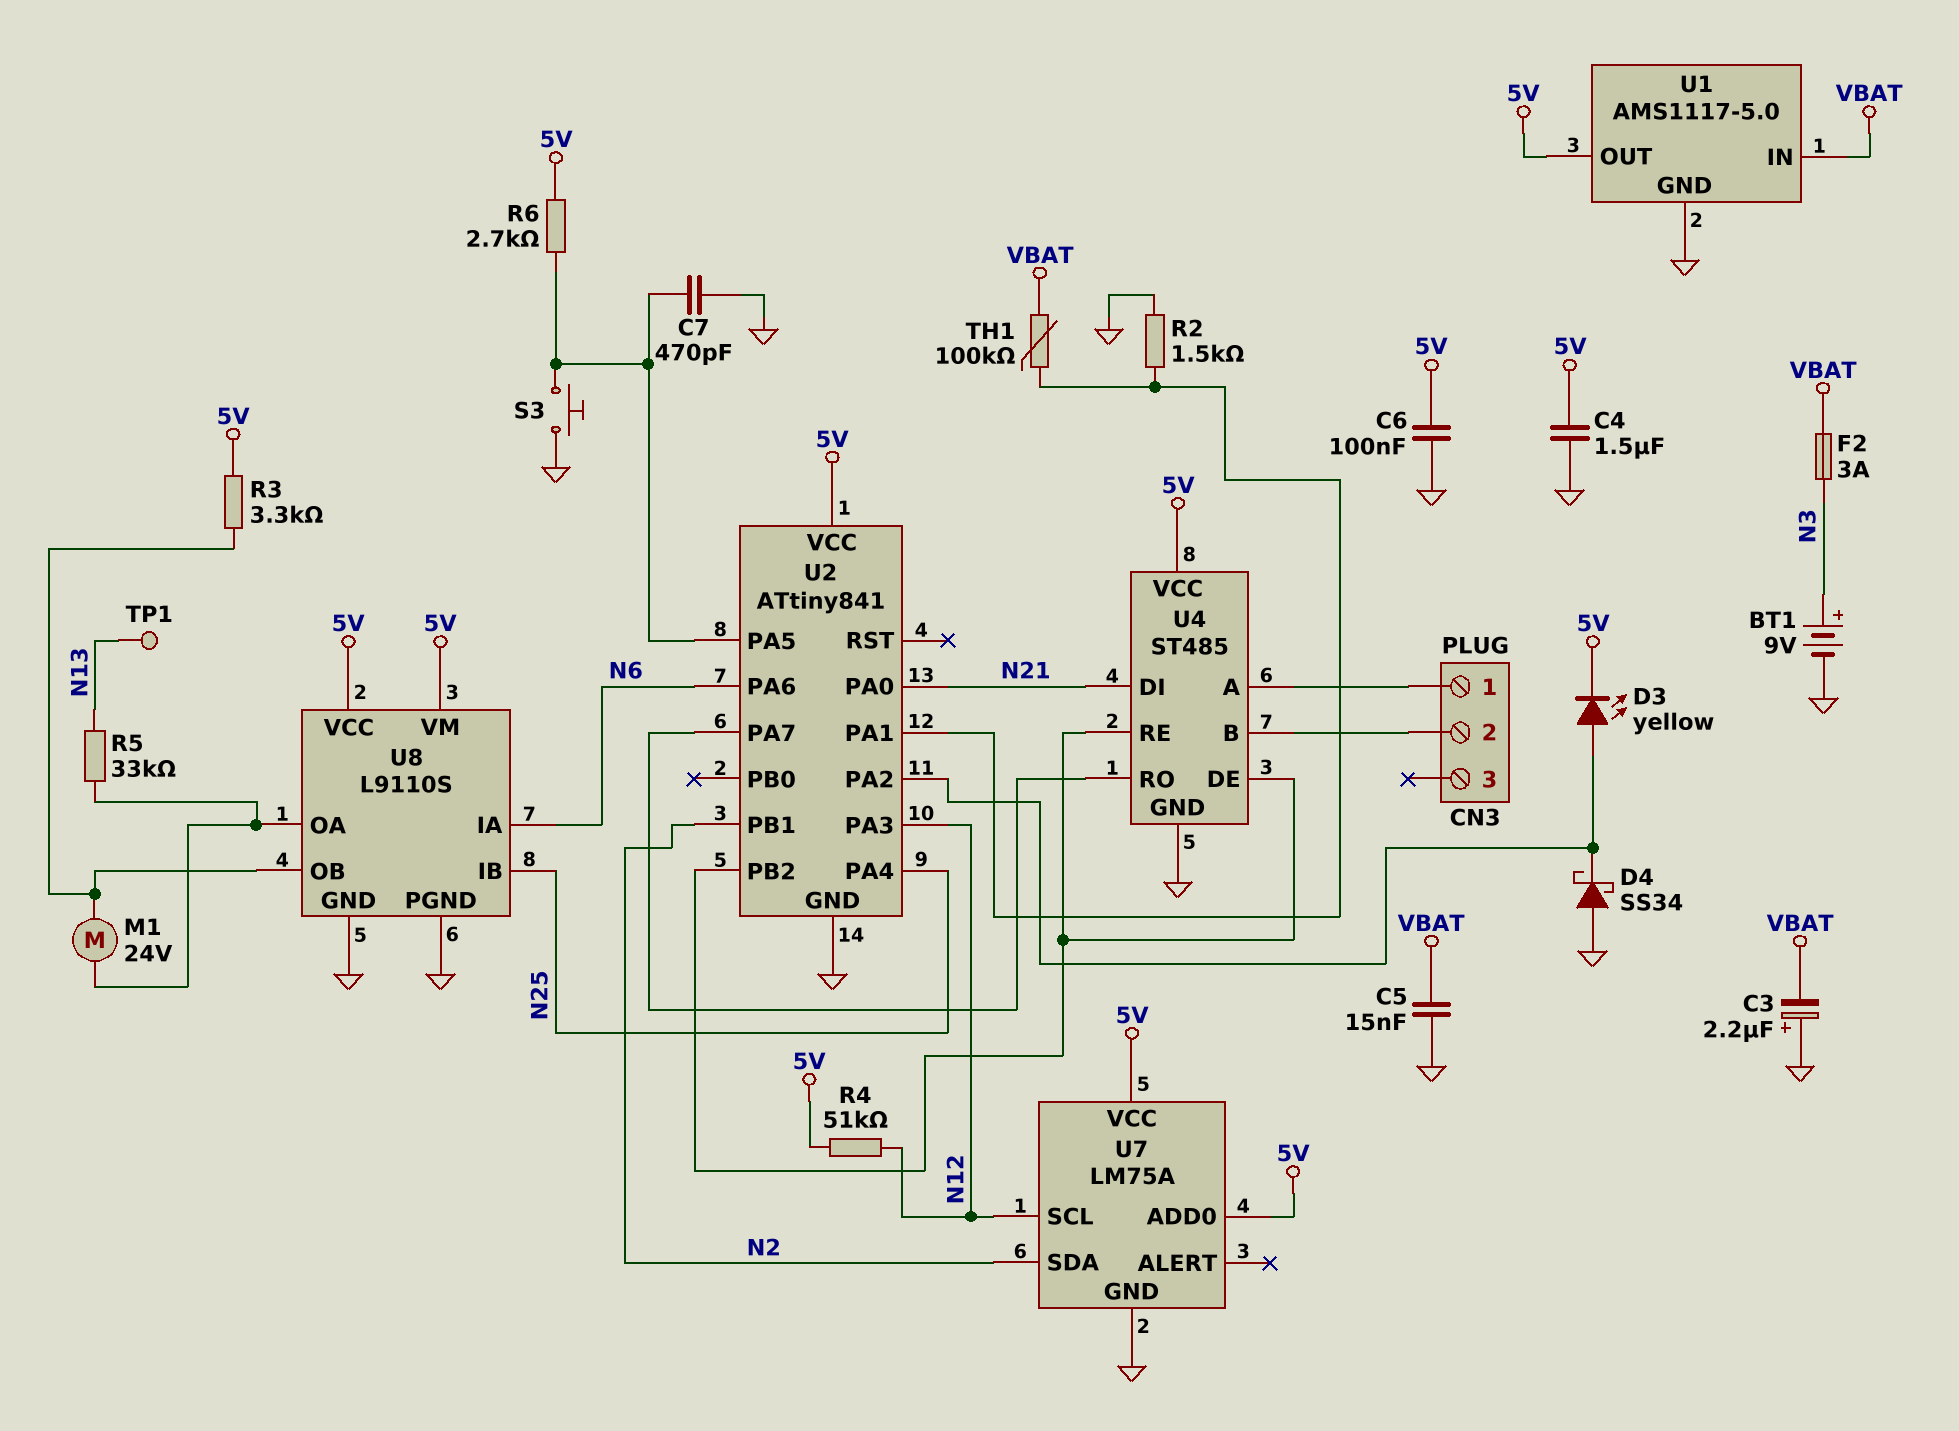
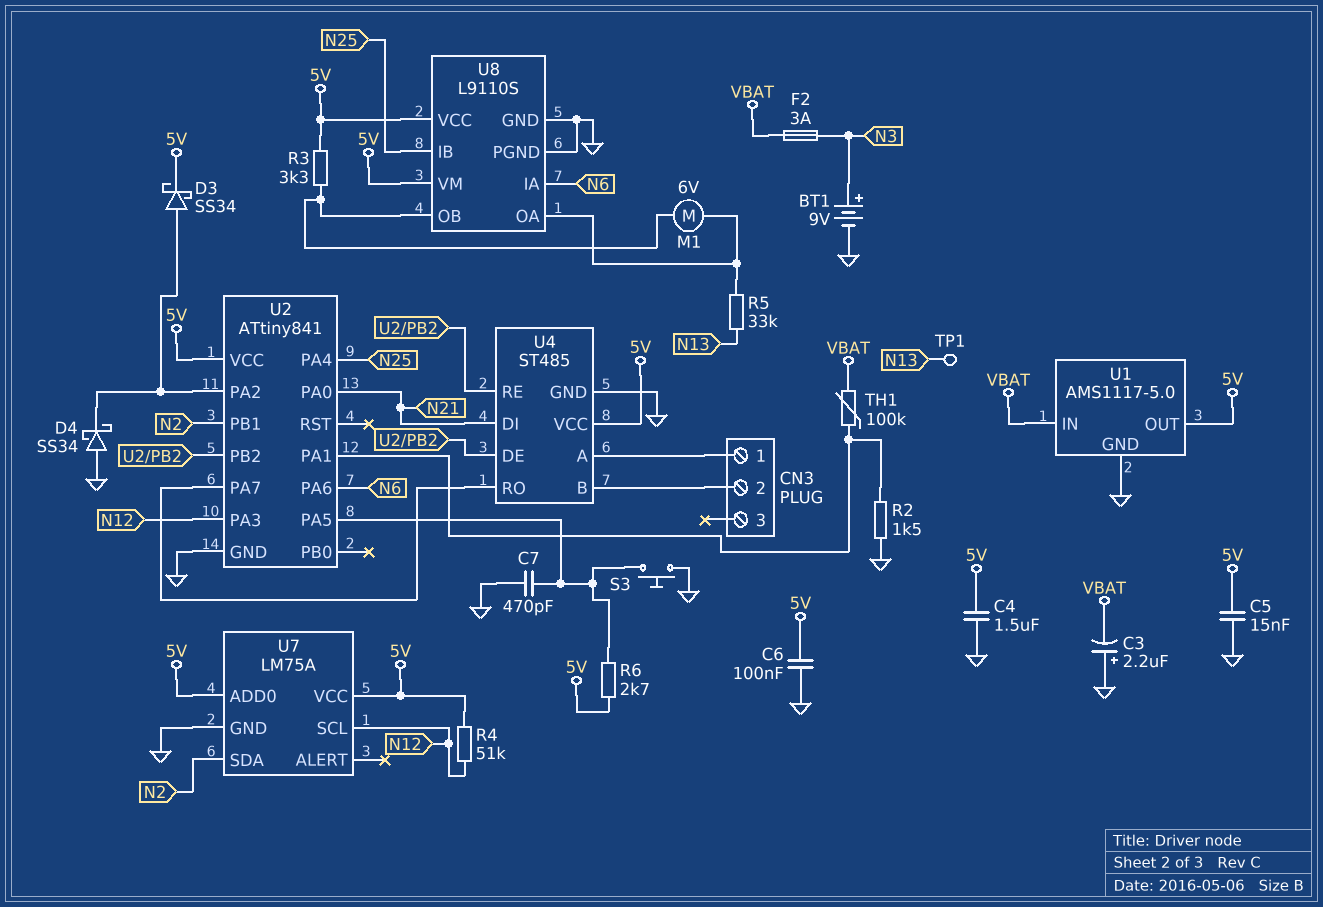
C5: 15nF (GND, VBAT) -> 15nF (5V, GND)
D3: LED yellow (A U2/PA2, K 5V) -> schottky SS34 (A U2/PA2, K 5V)
M1: motor 24V (U8/OA, U8/OB) -> motor 6V (U8/OA, U8/OB)

